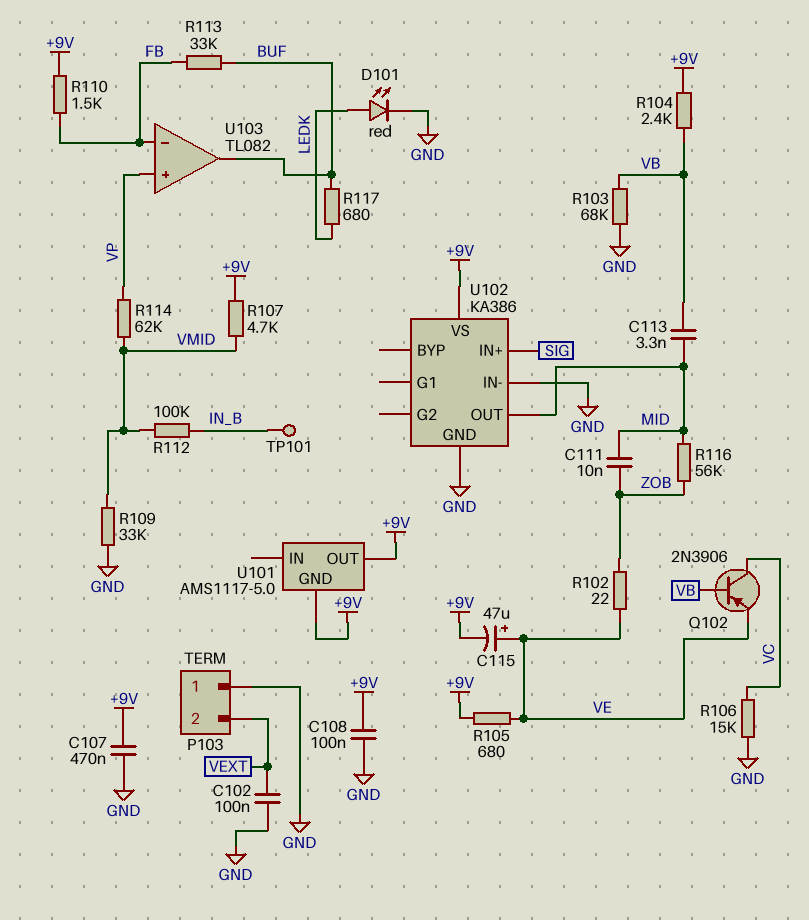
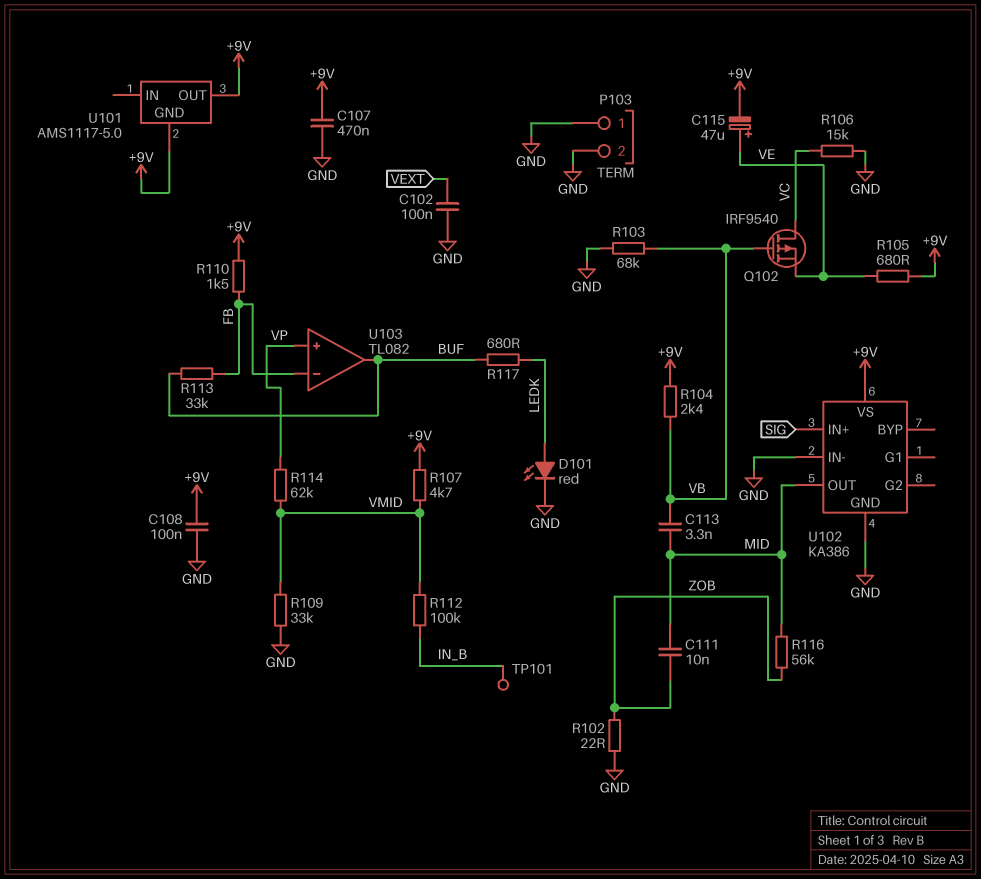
P103 pin 2: VEXT -> GND
Q102: PNP 2N3906 (B VB, C VC, E VE) -> PMOS IRF9540 (G VB, D VC, S VE)
R102: 22 (VE, ZOB) -> 22 (GND, ZOB)

